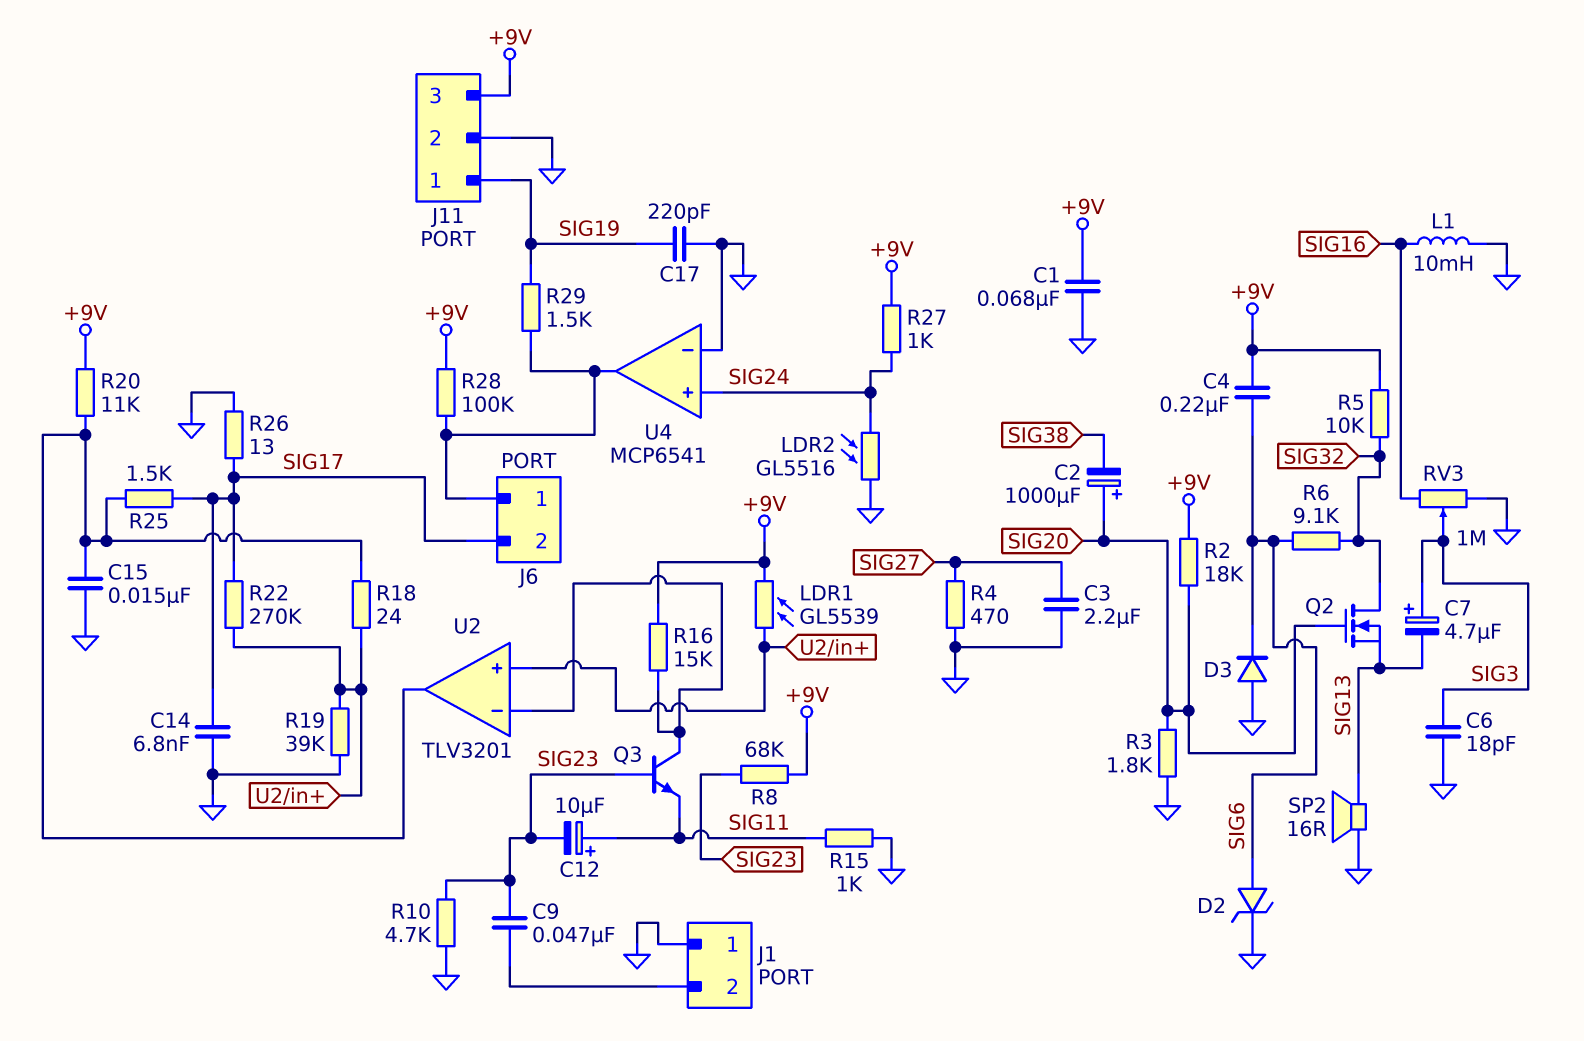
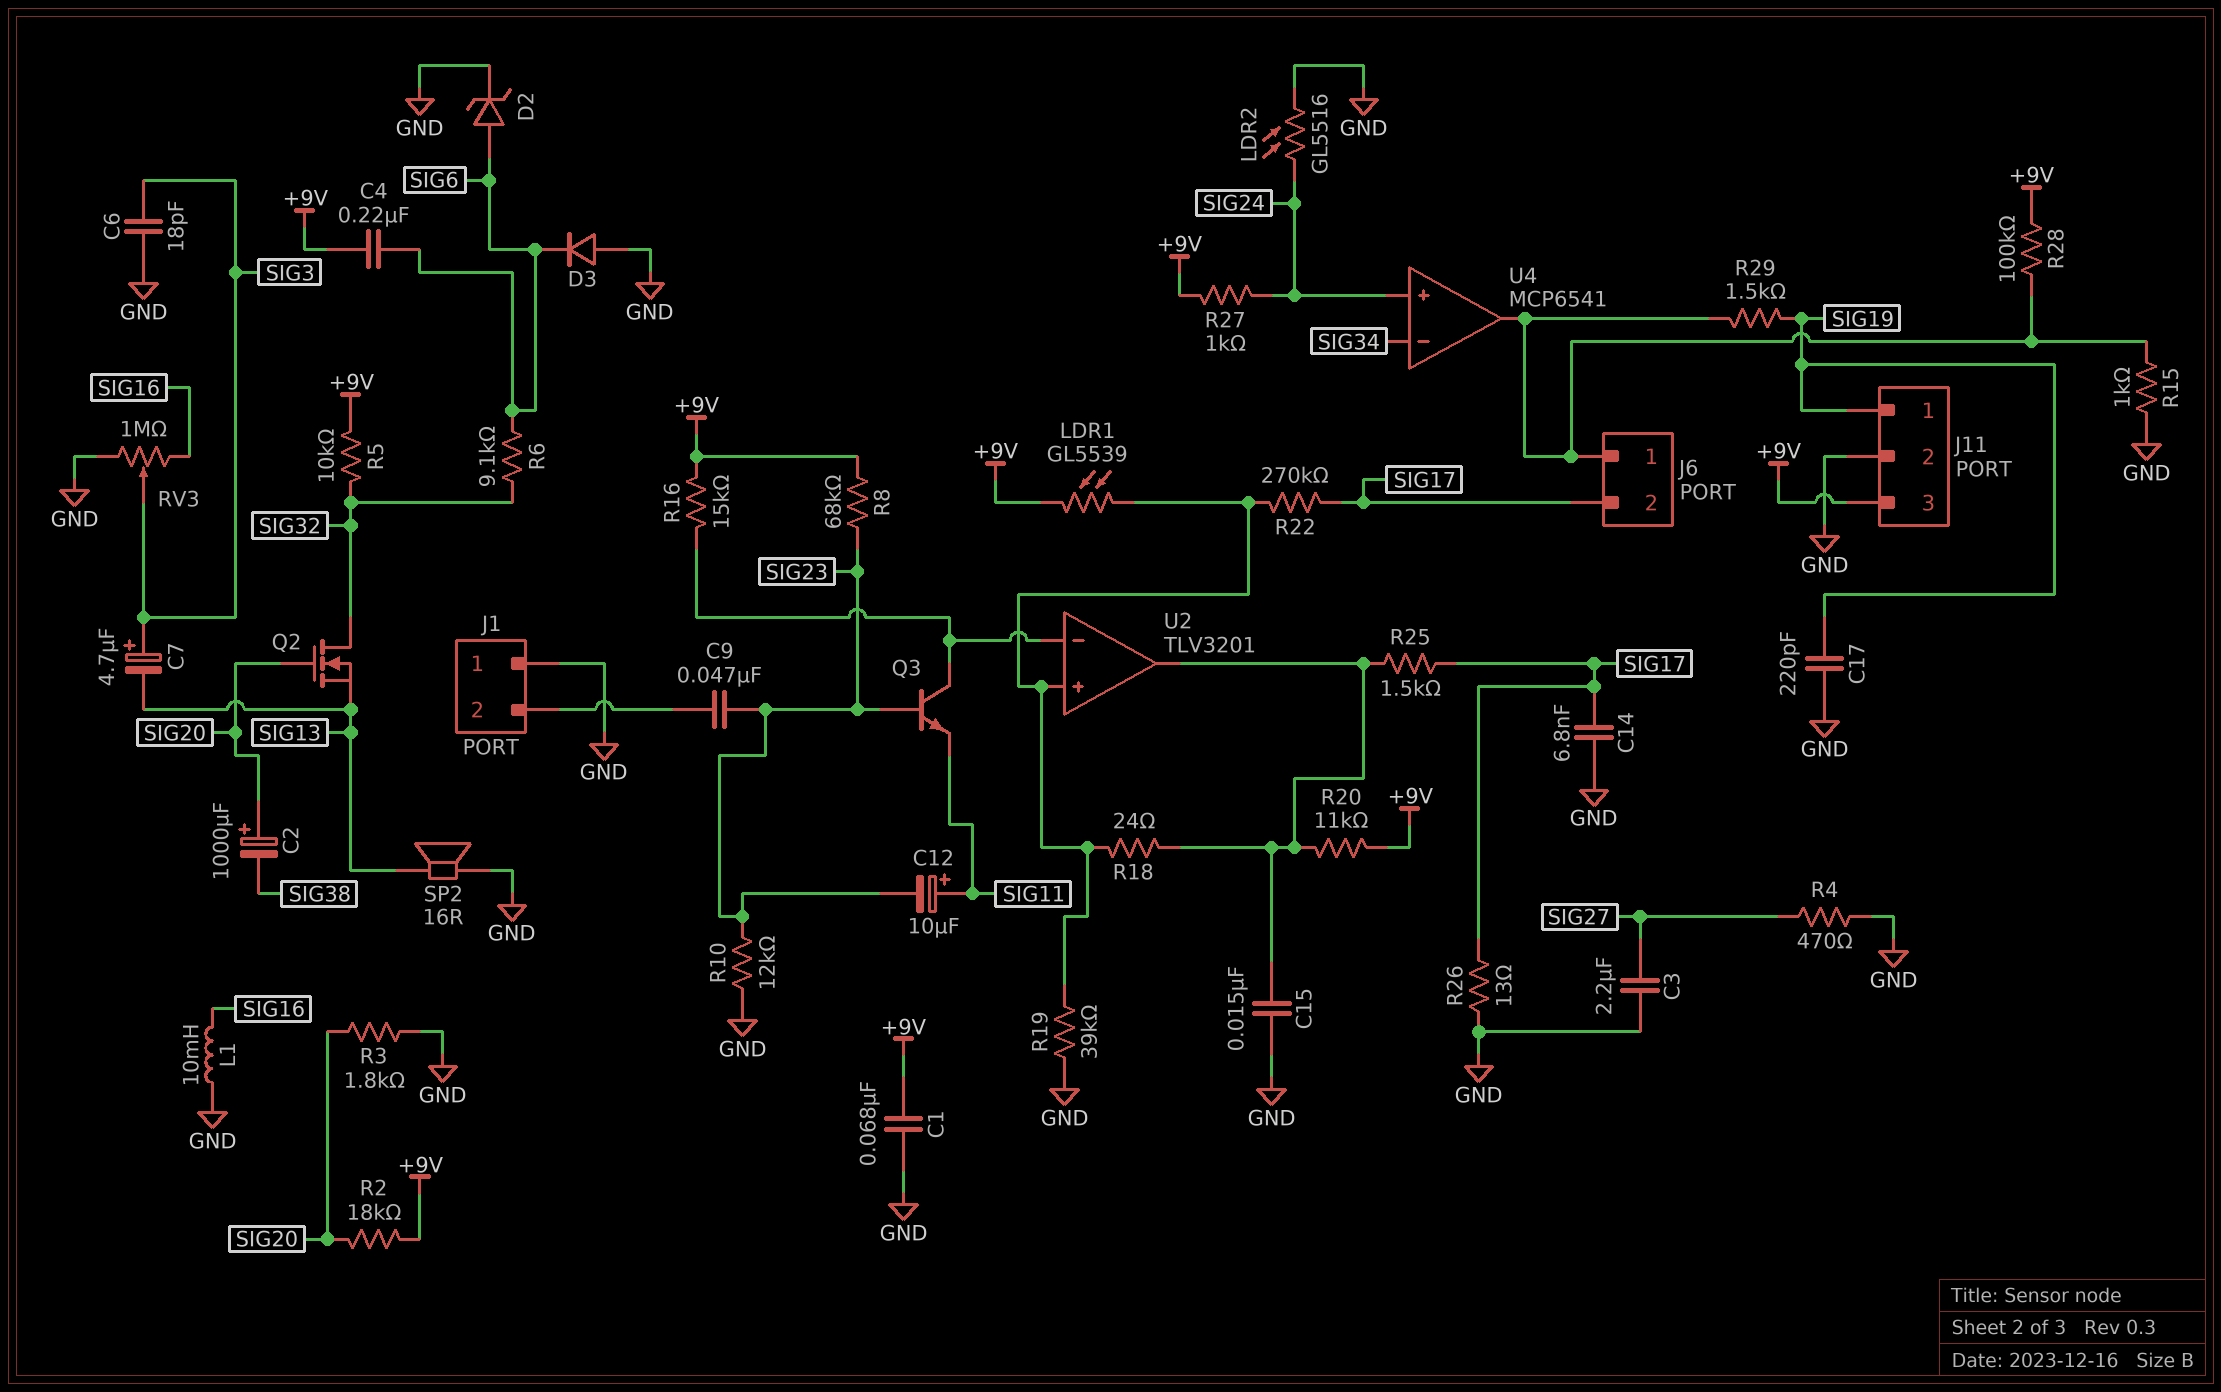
R10: 4.7k (GND, SIG23) -> 12k (GND, SIG23)
R15: 1k (GND, SIG11) -> 1k (GND, J6/1)
U4 pin in-: GND -> SIG34

